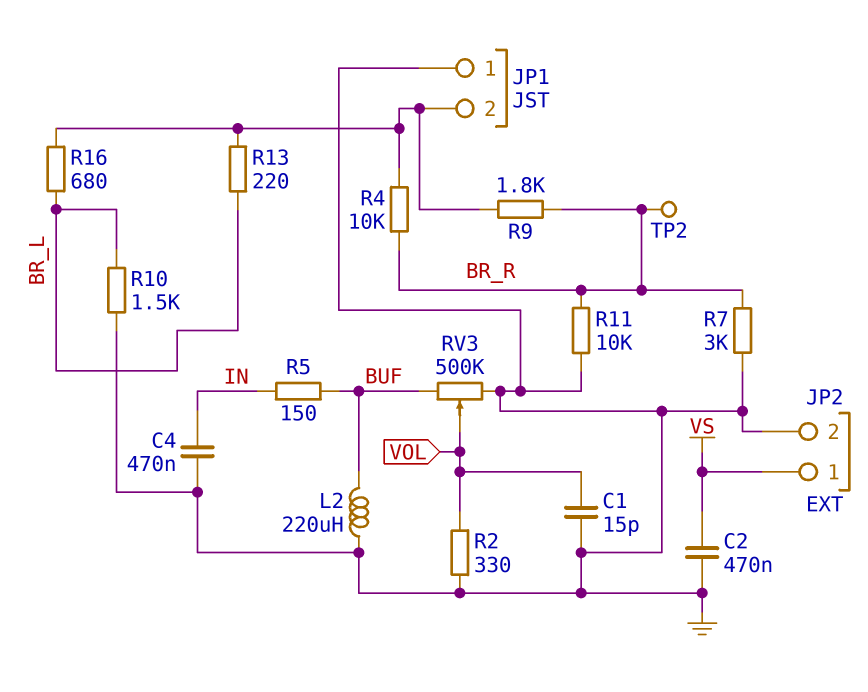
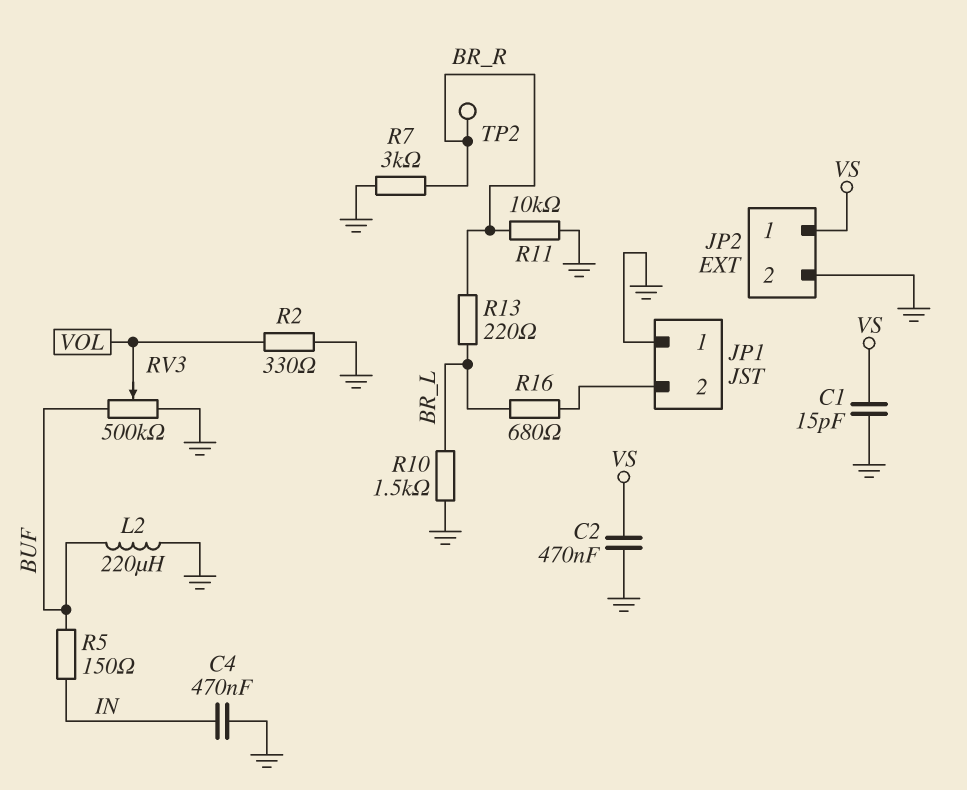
C1: 15pF (GND, VOL) -> 15pF (GND, VS)
R4: 10k (BR_R, JP1/2) -> none
R9: 1.8k (BR_R, JP1/2) -> none
R13: 220 (BR_L, JP1/2) -> 220 (BR_L, BR_R)

